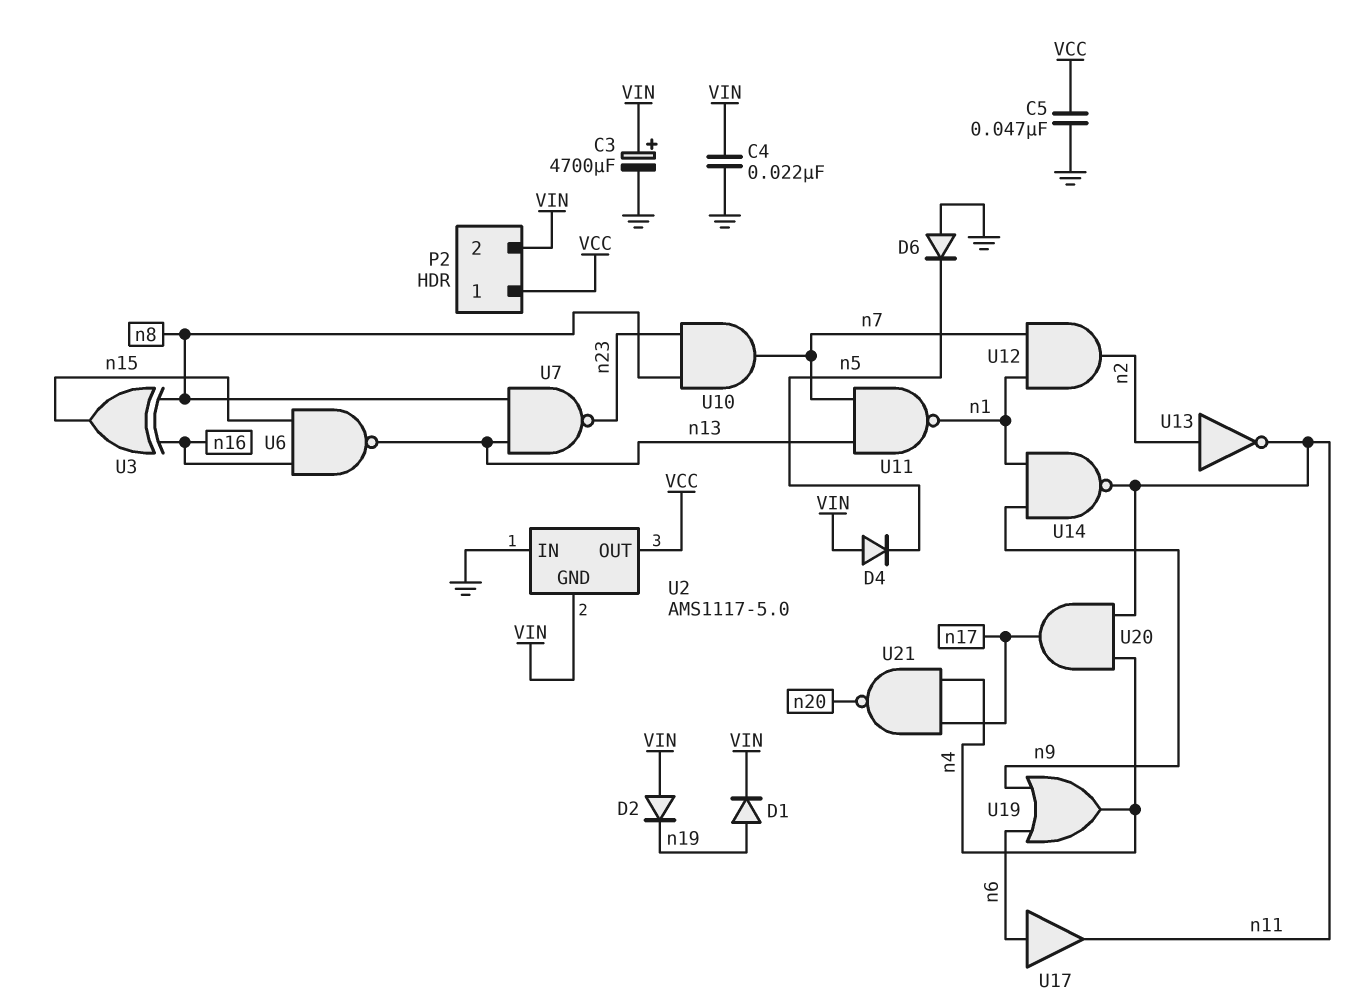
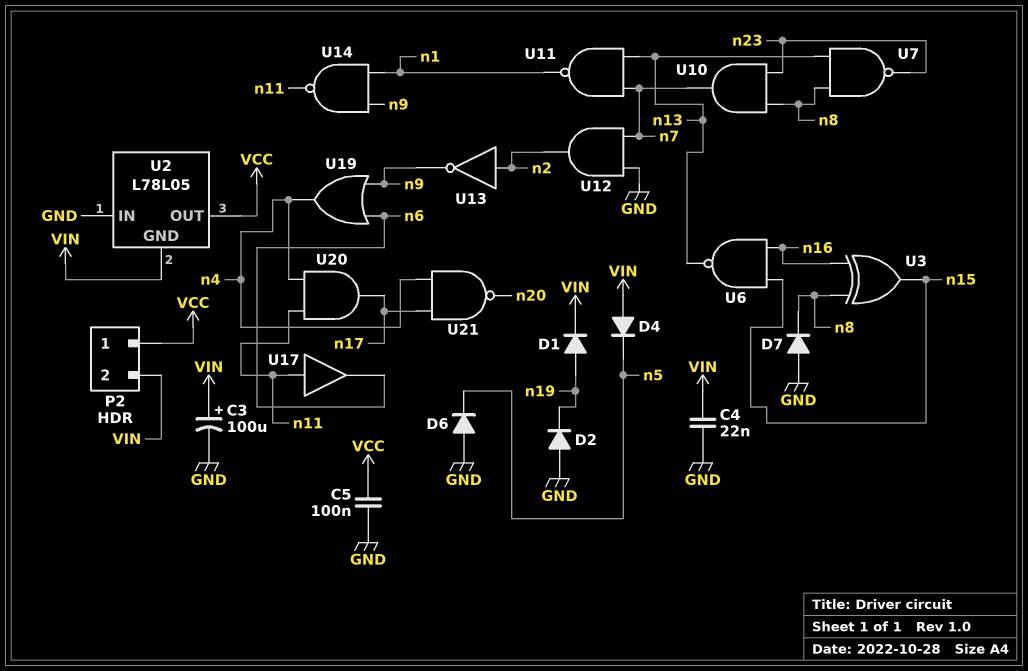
C3: 4700uF (plus VIN, minus GND) -> 100uF (plus VIN, minus GND)
C5: 47nF (GND, VCC) -> 100nF (GND, VCC)
D2: diode (A VIN, K n19) -> diode (A GND, K n19)
D7: none -> diode (A GND, K n8)
U2: AMS1117-5.0 -> L78L05
U12: AND (in n1, in n7, out n2) -> AND (in GND, in n7, out n2)
U13: NOT (in n2, out n11) -> NOT (in n2, out n9)
U17: buffer (in n6, out n11) -> buffer (in n11, out n6)

